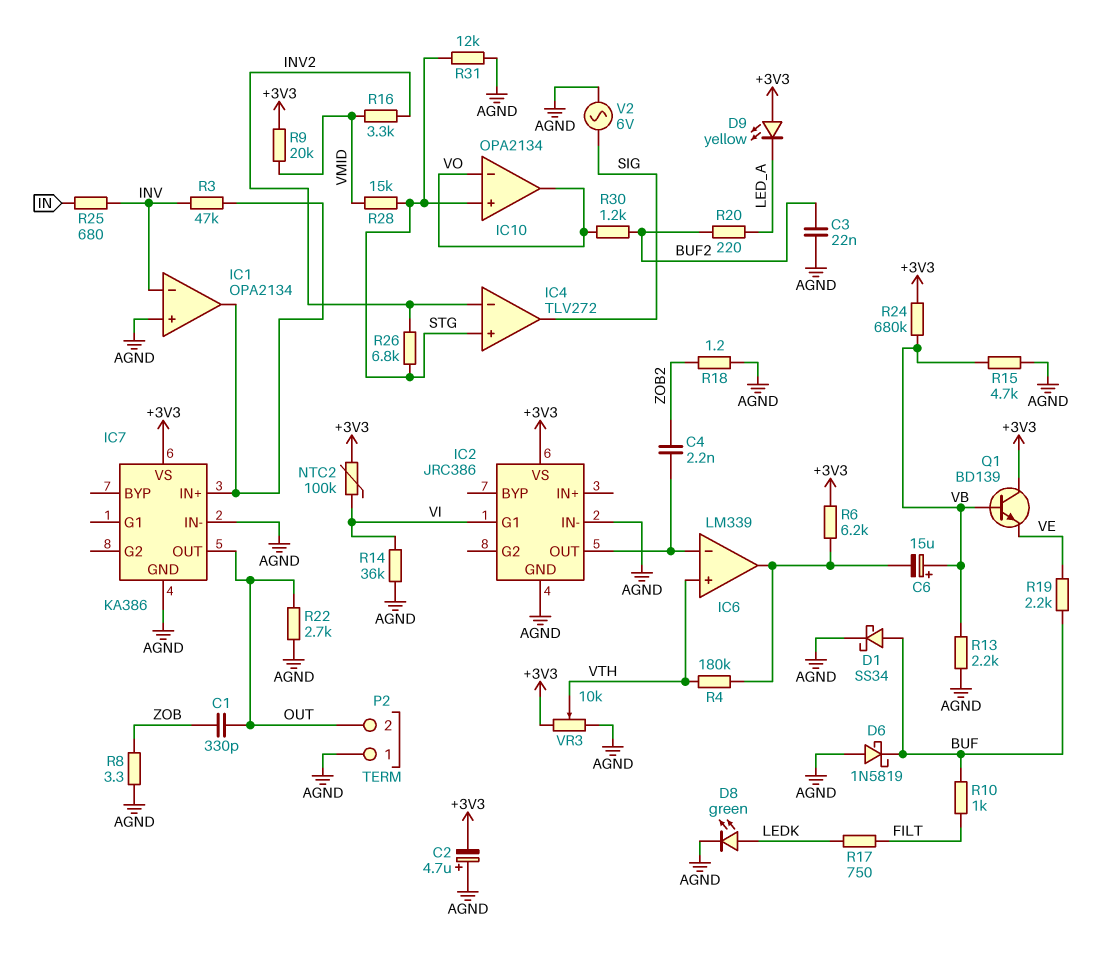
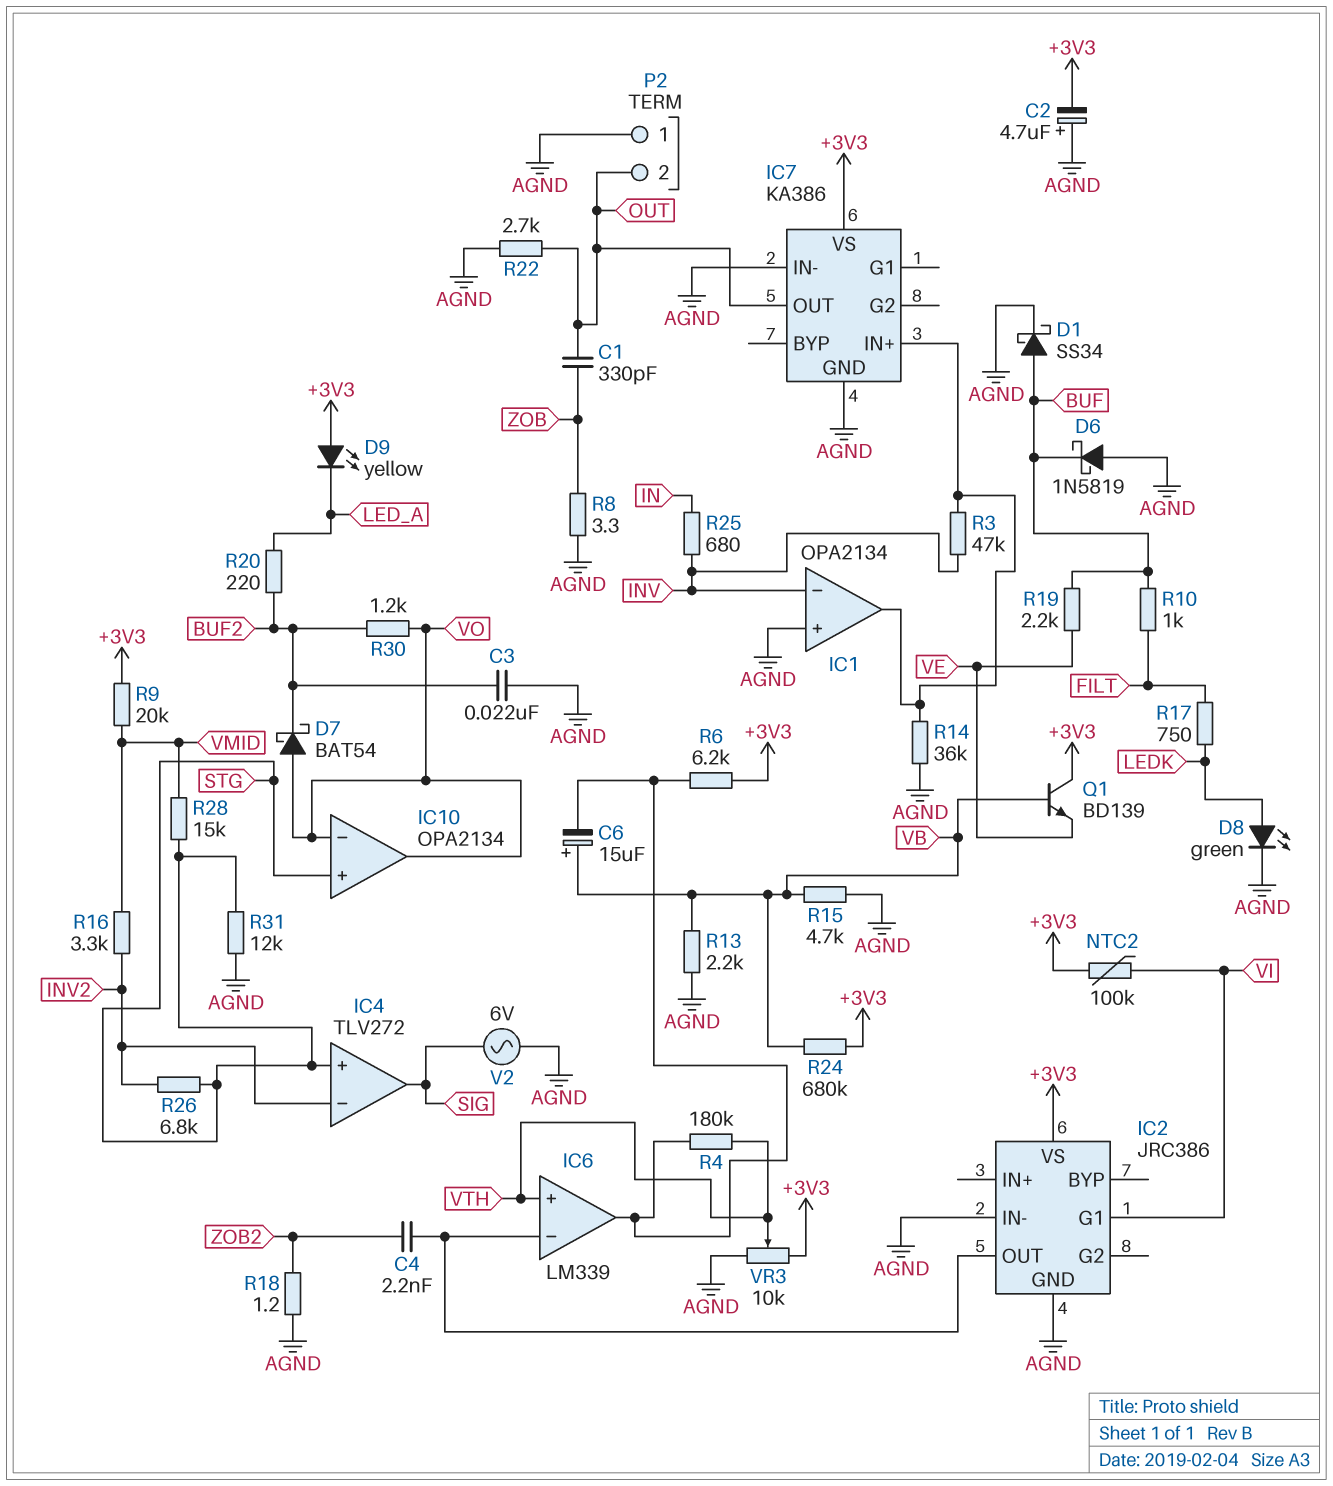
D7: none -> schottky BAT54 (A VO, K BUF2)
R14: 36k (AGND, VI) -> 36k (AGND, IC1/out)

